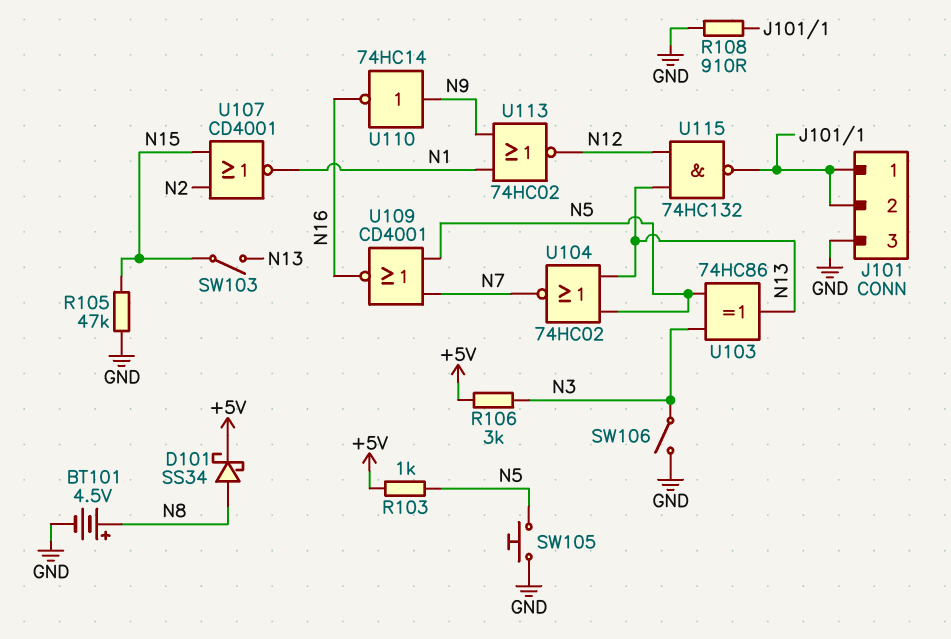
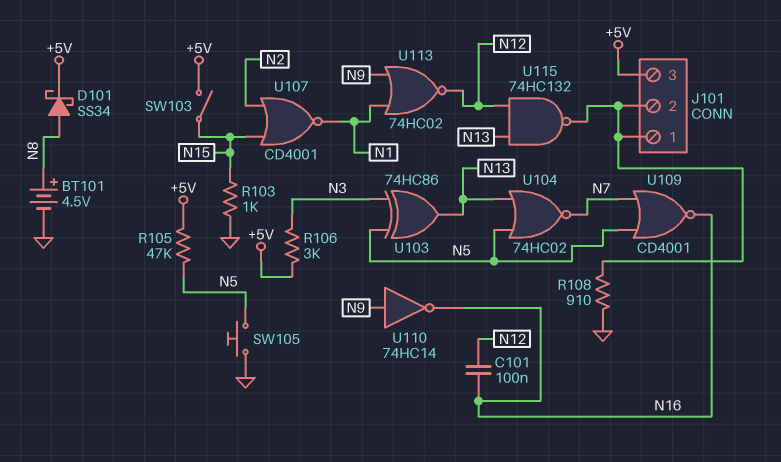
C101: none -> 100nF (N12, N16)
J101 pin 3: GND -> +5V
R103: 1k (+5V, N5) -> 1k (GND, N15)
R105: 47k (GND, N15) -> 47k (+5V, N5)
SW103: switch (N13, N15) -> switch (+5V, N15)
SW106: switch (GND, N3) -> none

